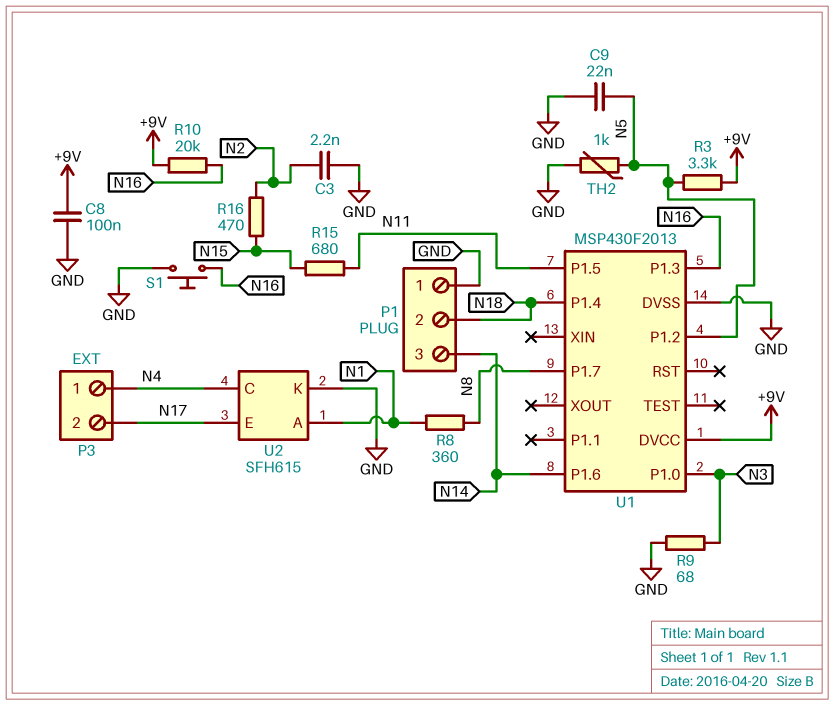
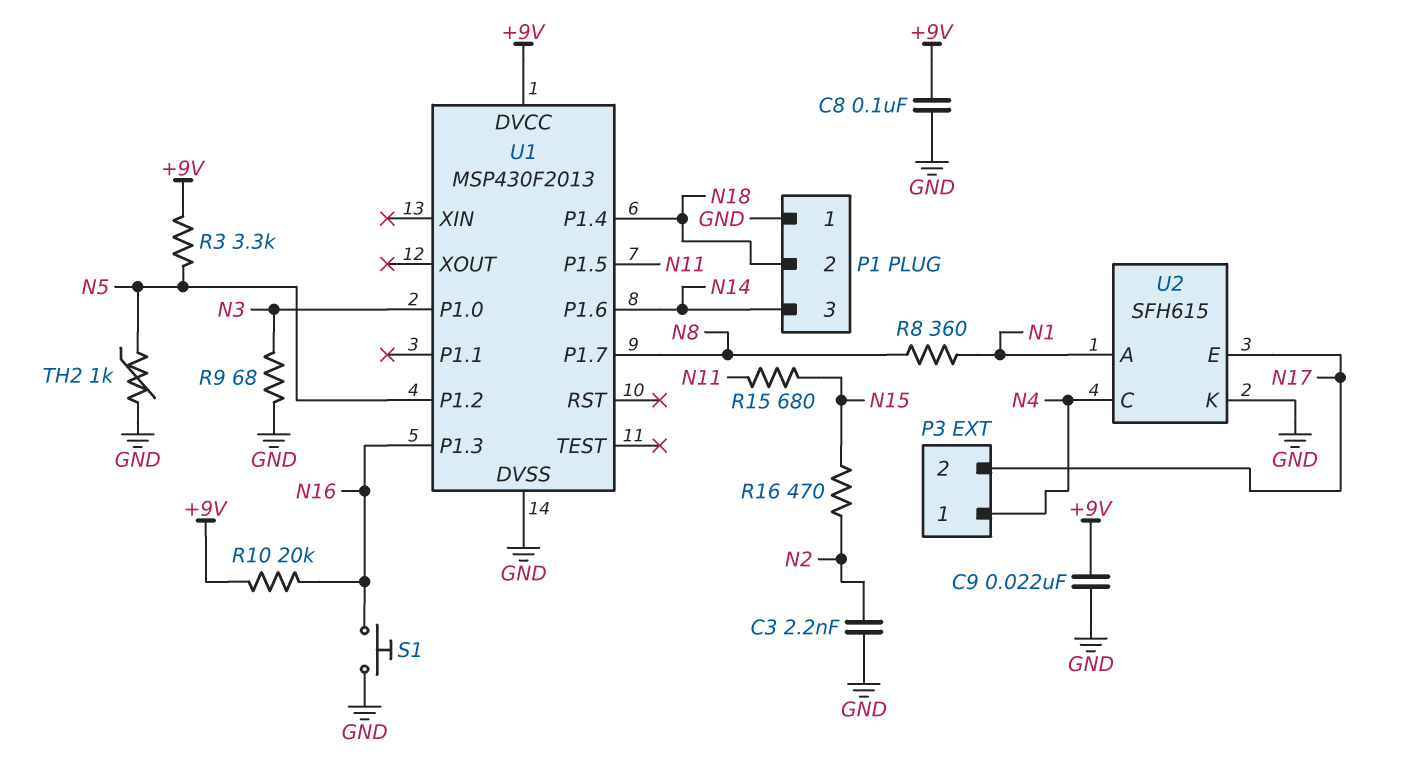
C9: 22nF (GND, N5) -> 22nF (+9V, GND)

